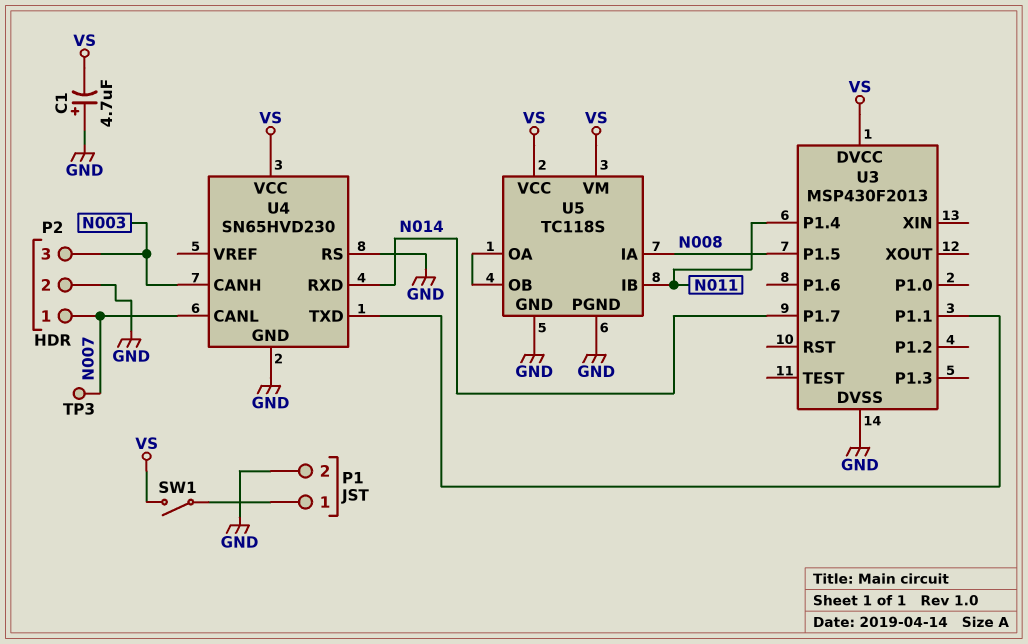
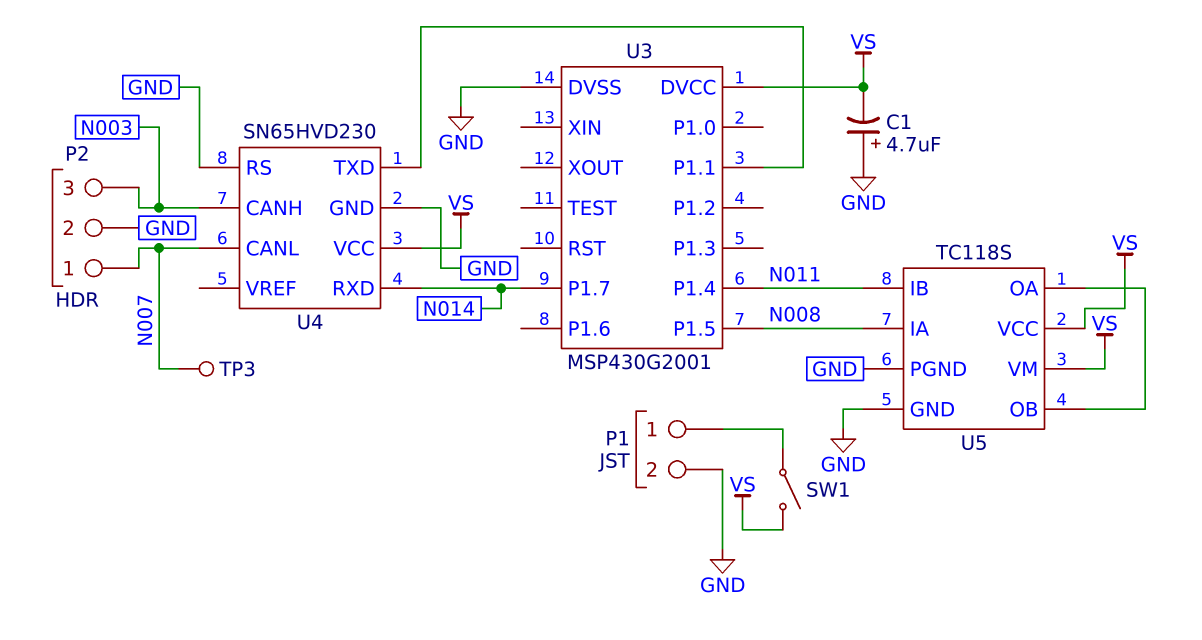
U3: MSP430F2013 -> MSP430G2001

